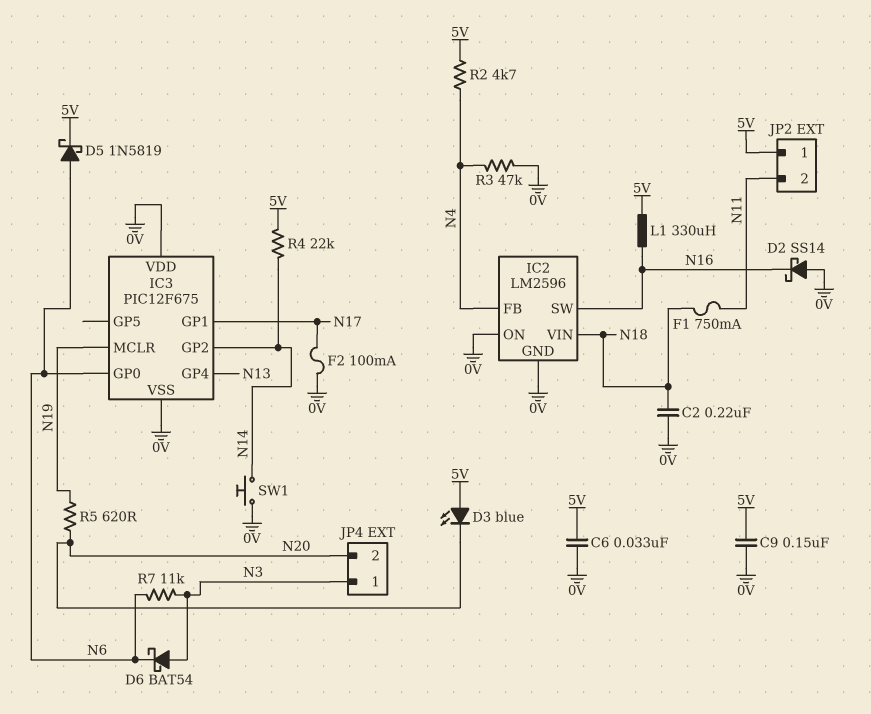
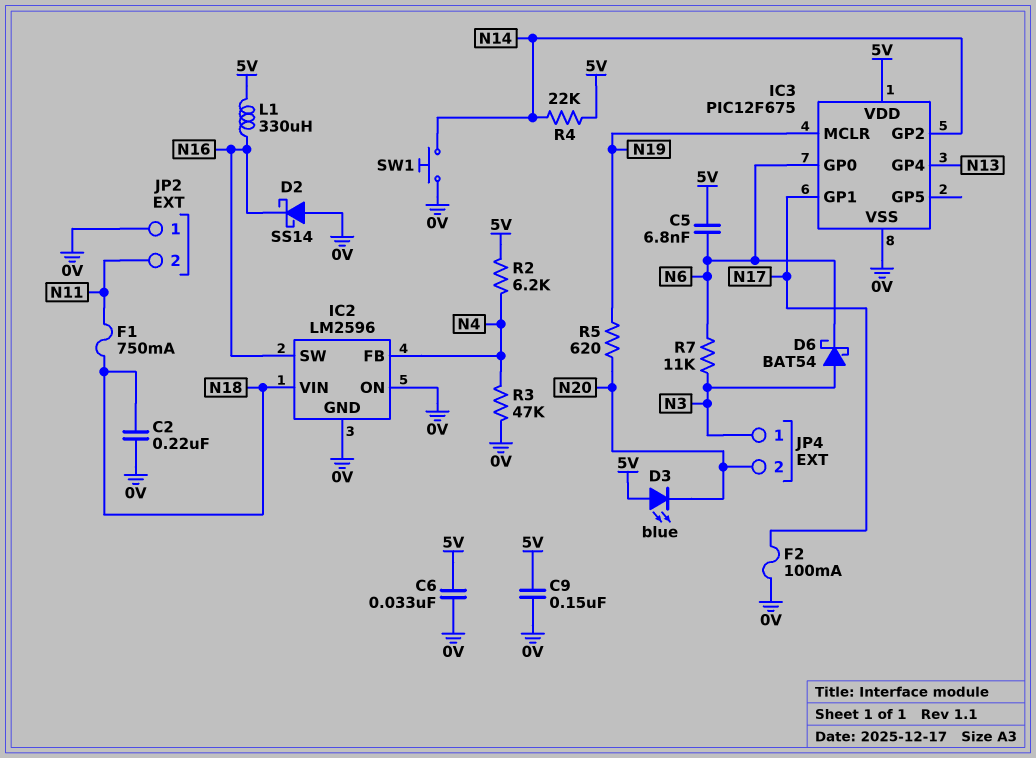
C5: none -> 6.8nF (5V, N6)
D5: schottky 1N5819 (A N6, K 5V) -> none
IC3 pin VDD: 0V -> 5V
JP2 pin 1: 5V -> 0V
R2: 4.7k (5V, N4) -> 6.2k (5V, N4)

